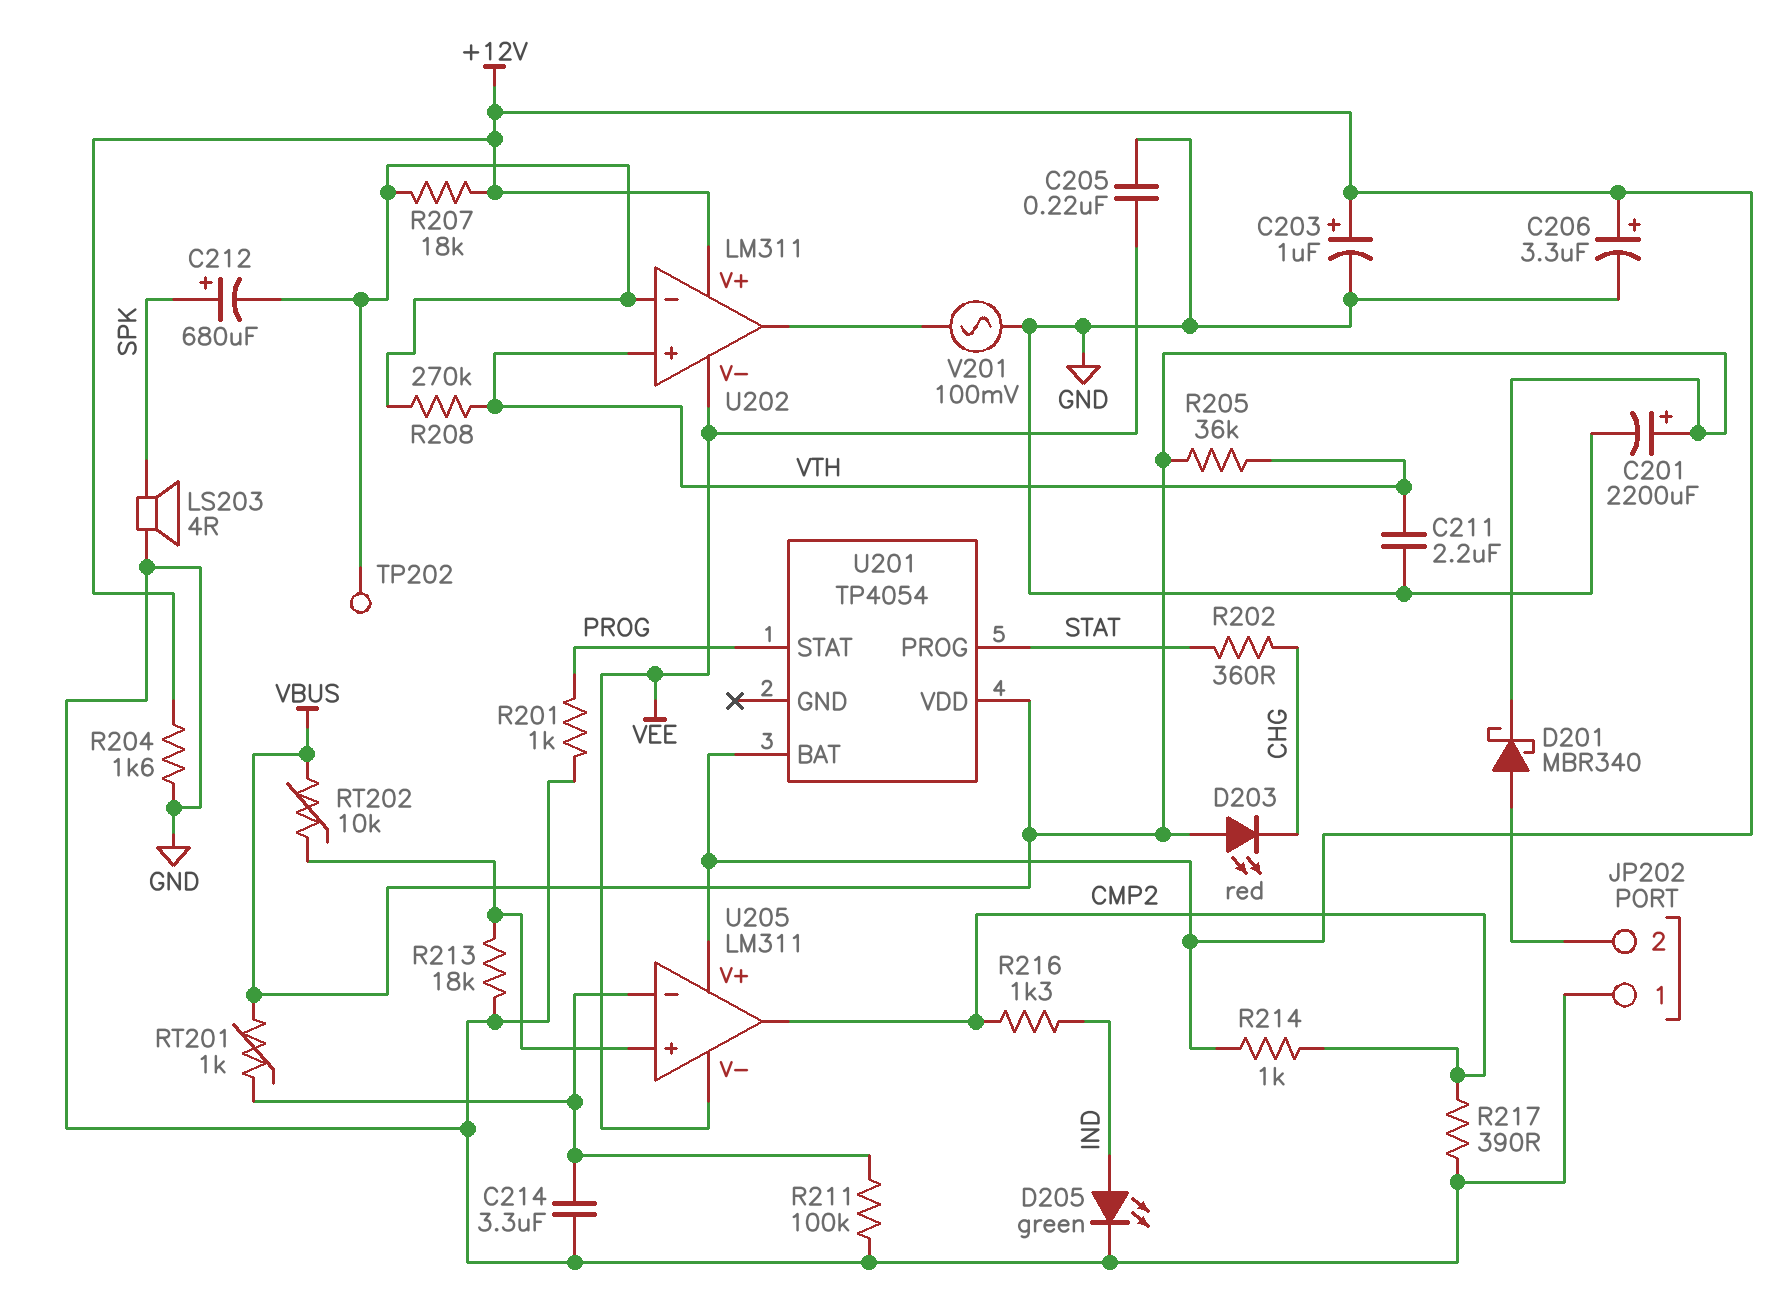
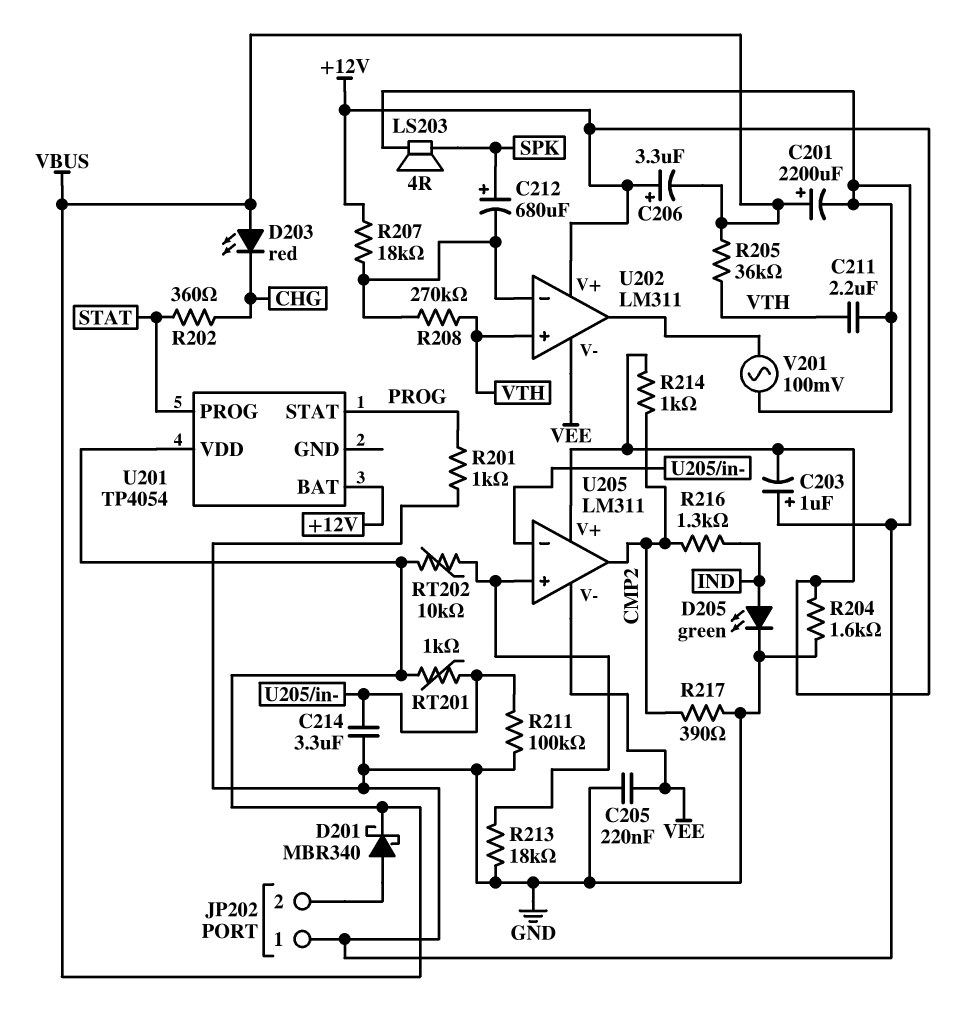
C203: 1uF (plus +12V, minus GND) -> 1uF (plus GND, minus +12V)
C206: 3.3uF (plus +12V, minus GND) -> 3.3uF (plus +12V, minus VBUS)
TP202: test point (U202/in-) -> none

